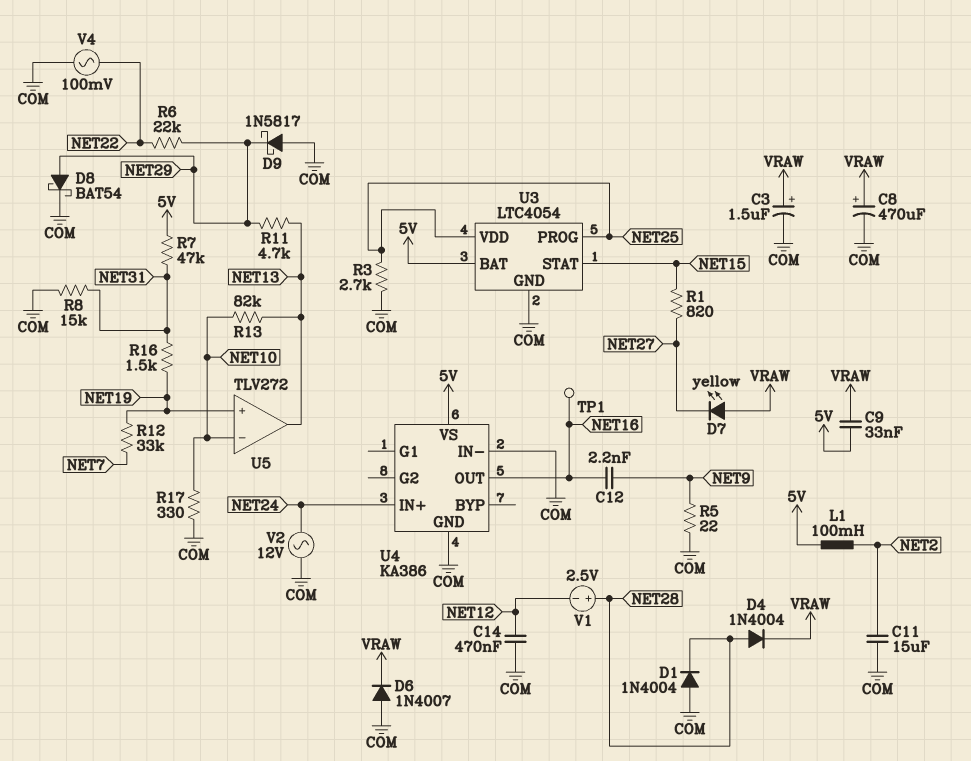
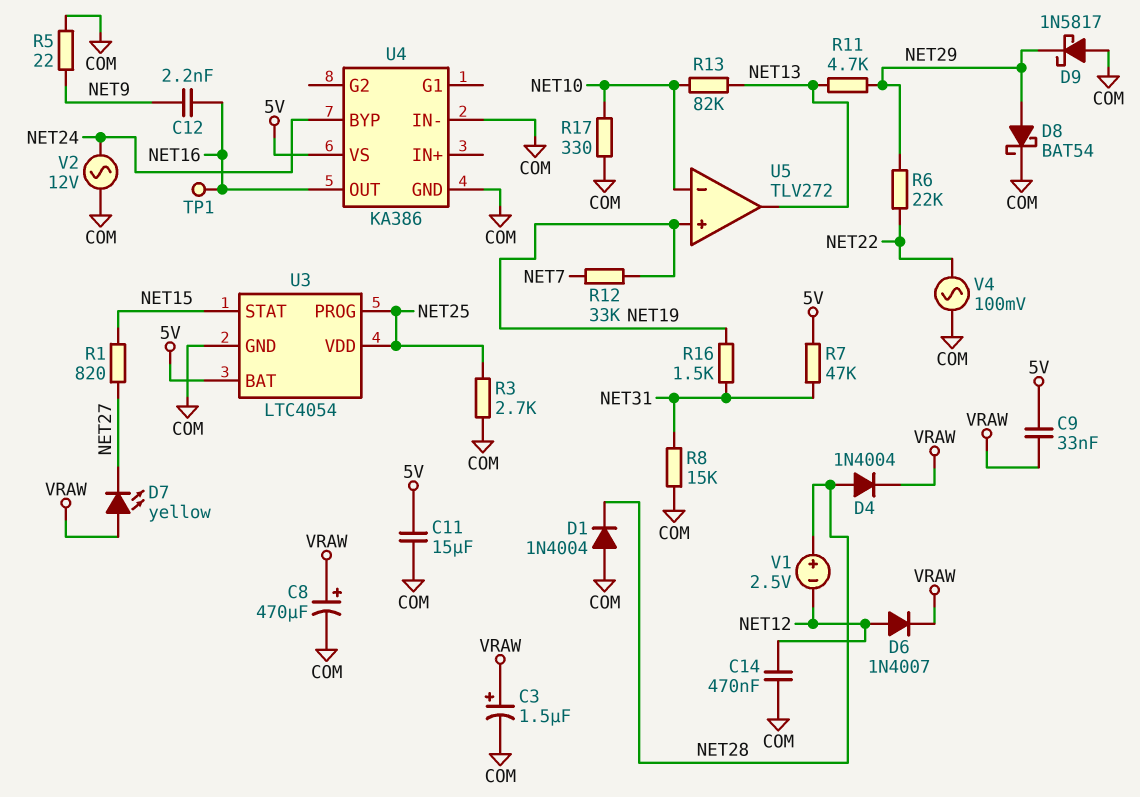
C11: 15uF (COM, NET2) -> 15uF (5V, COM)
D6: diode 1N4007 (A COM, K VRAW) -> diode 1N4007 (A NET12, K VRAW)
L1: 100mH (5V, NET2) -> none
U4 pin BYP: none -> NET24
U4 pin IN+: NET24 -> none

